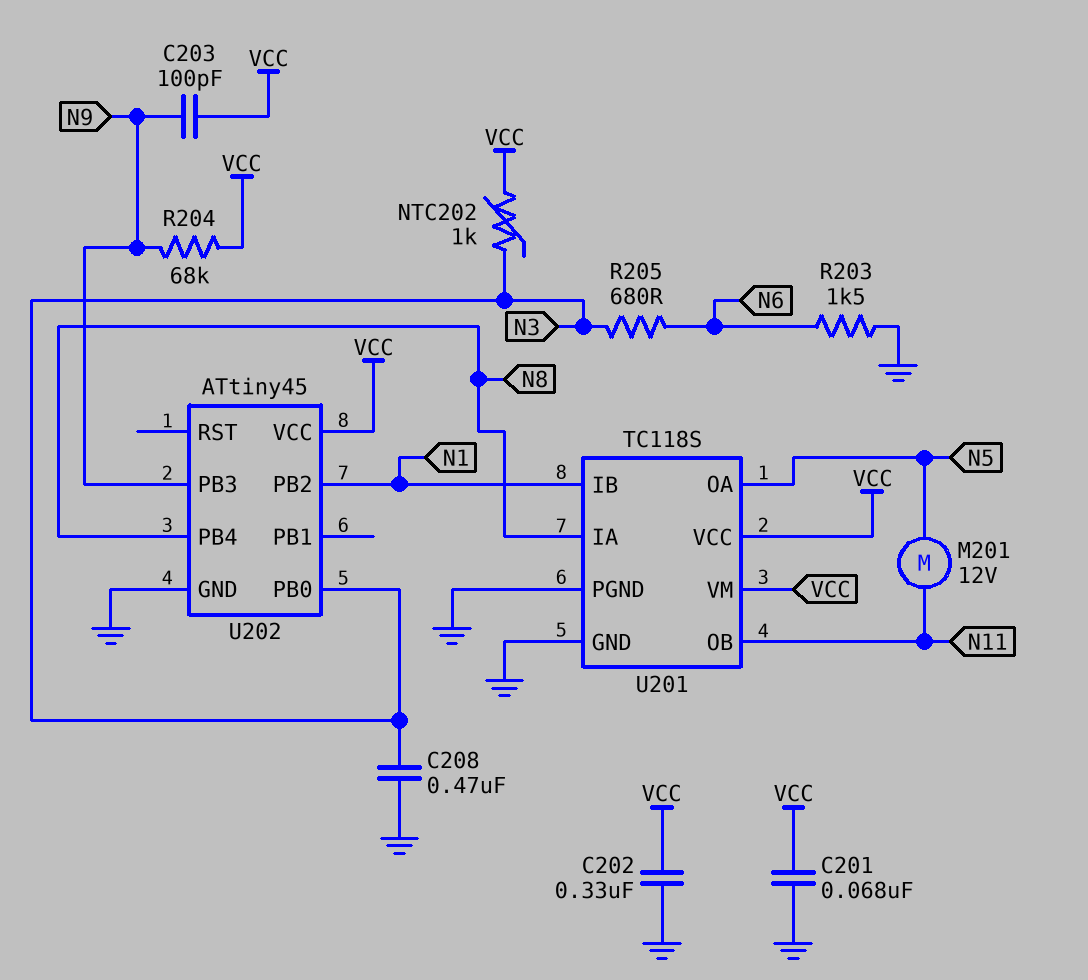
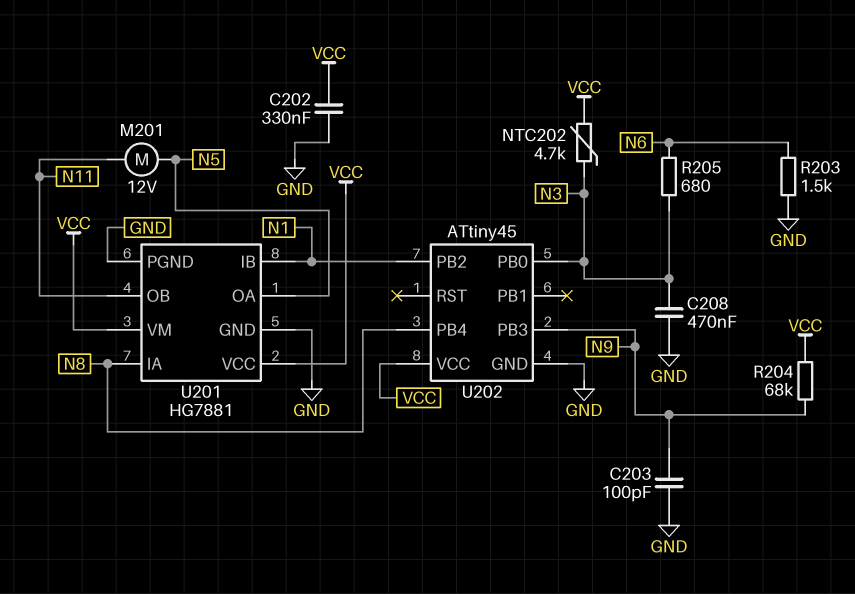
C201: 68nF (GND, VCC) -> none
C203: 100pF (N9, VCC) -> 100pF (GND, N9)
NTC202: 1k (N3, VCC) -> 4.7k (N3, VCC)
U201: TC118S -> HG7881

